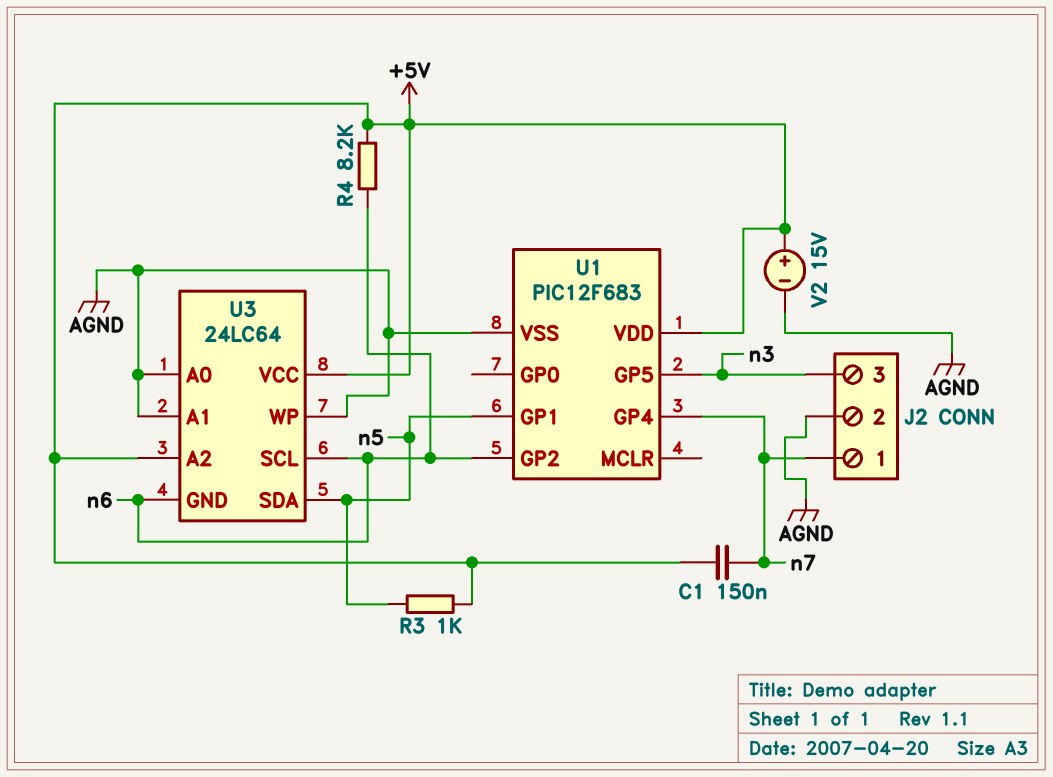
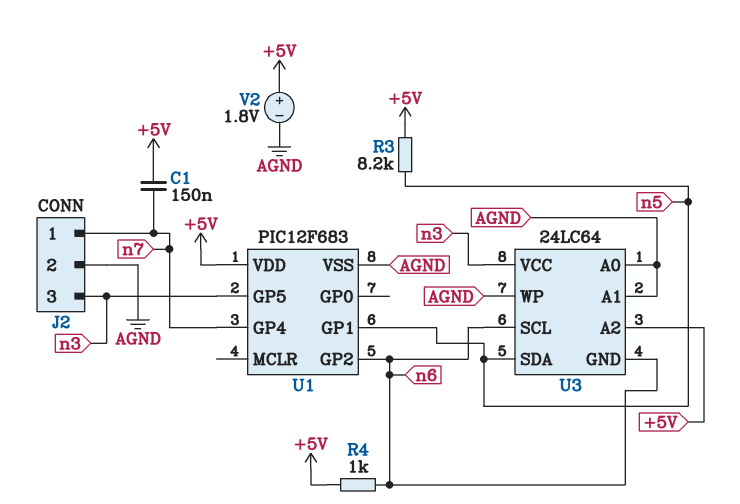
R3: 1k (+5V, n5) -> 8.2k (+5V, n5)
R4: 8.2k (+5V, n6) -> 1k (+5V, n6)
U3 pin VCC: +5V -> n3
V2: 15V (plus +5V, minus AGND) -> 1.8V (plus +5V, minus AGND)

